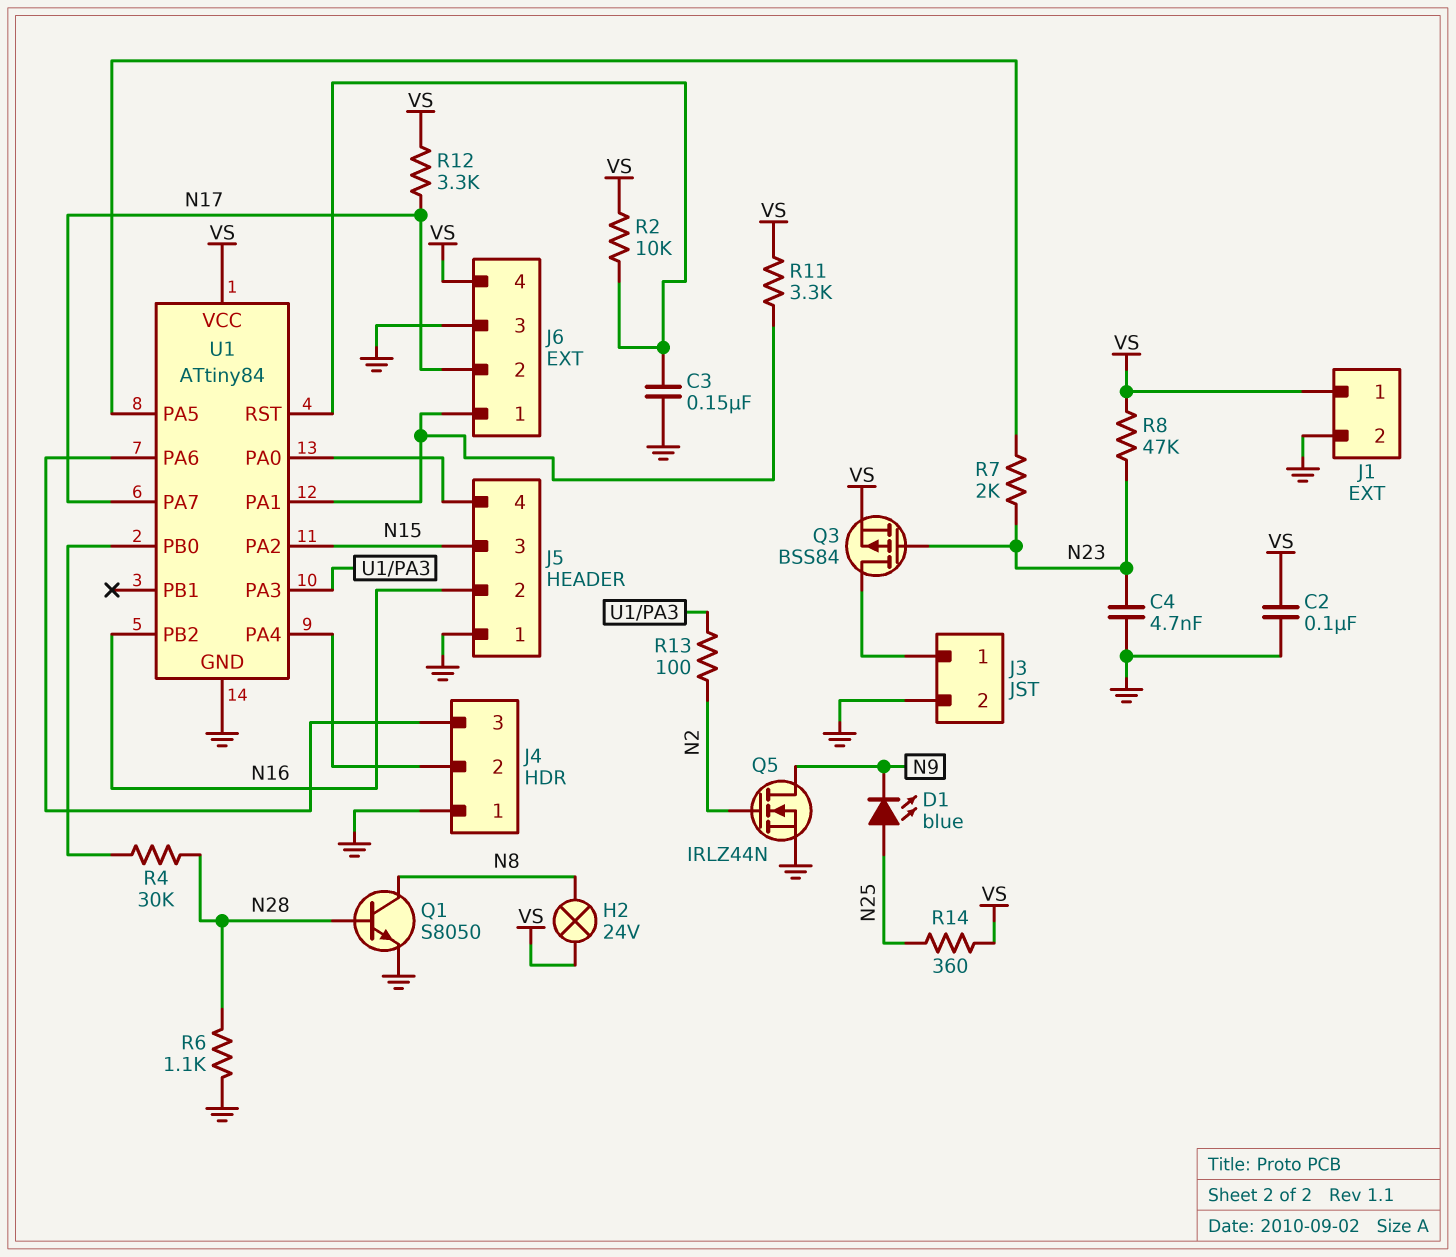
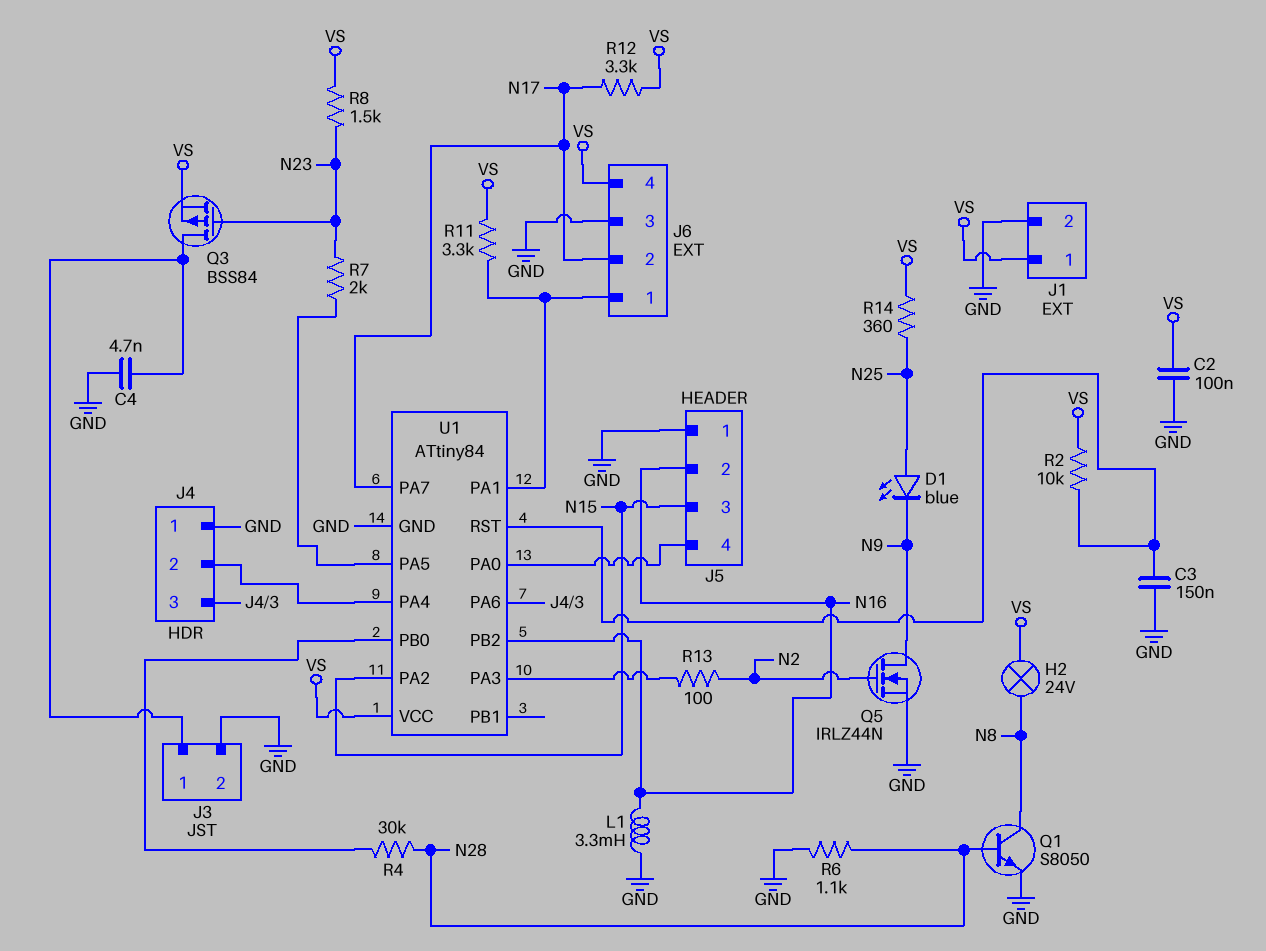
C4: 4.7nF (GND, N23) -> 4.7nF (GND, J3/1)
L1: none -> 3.3mH (GND, N16)
R8: 47k (N23, VS) -> 1.5k (N23, VS)

